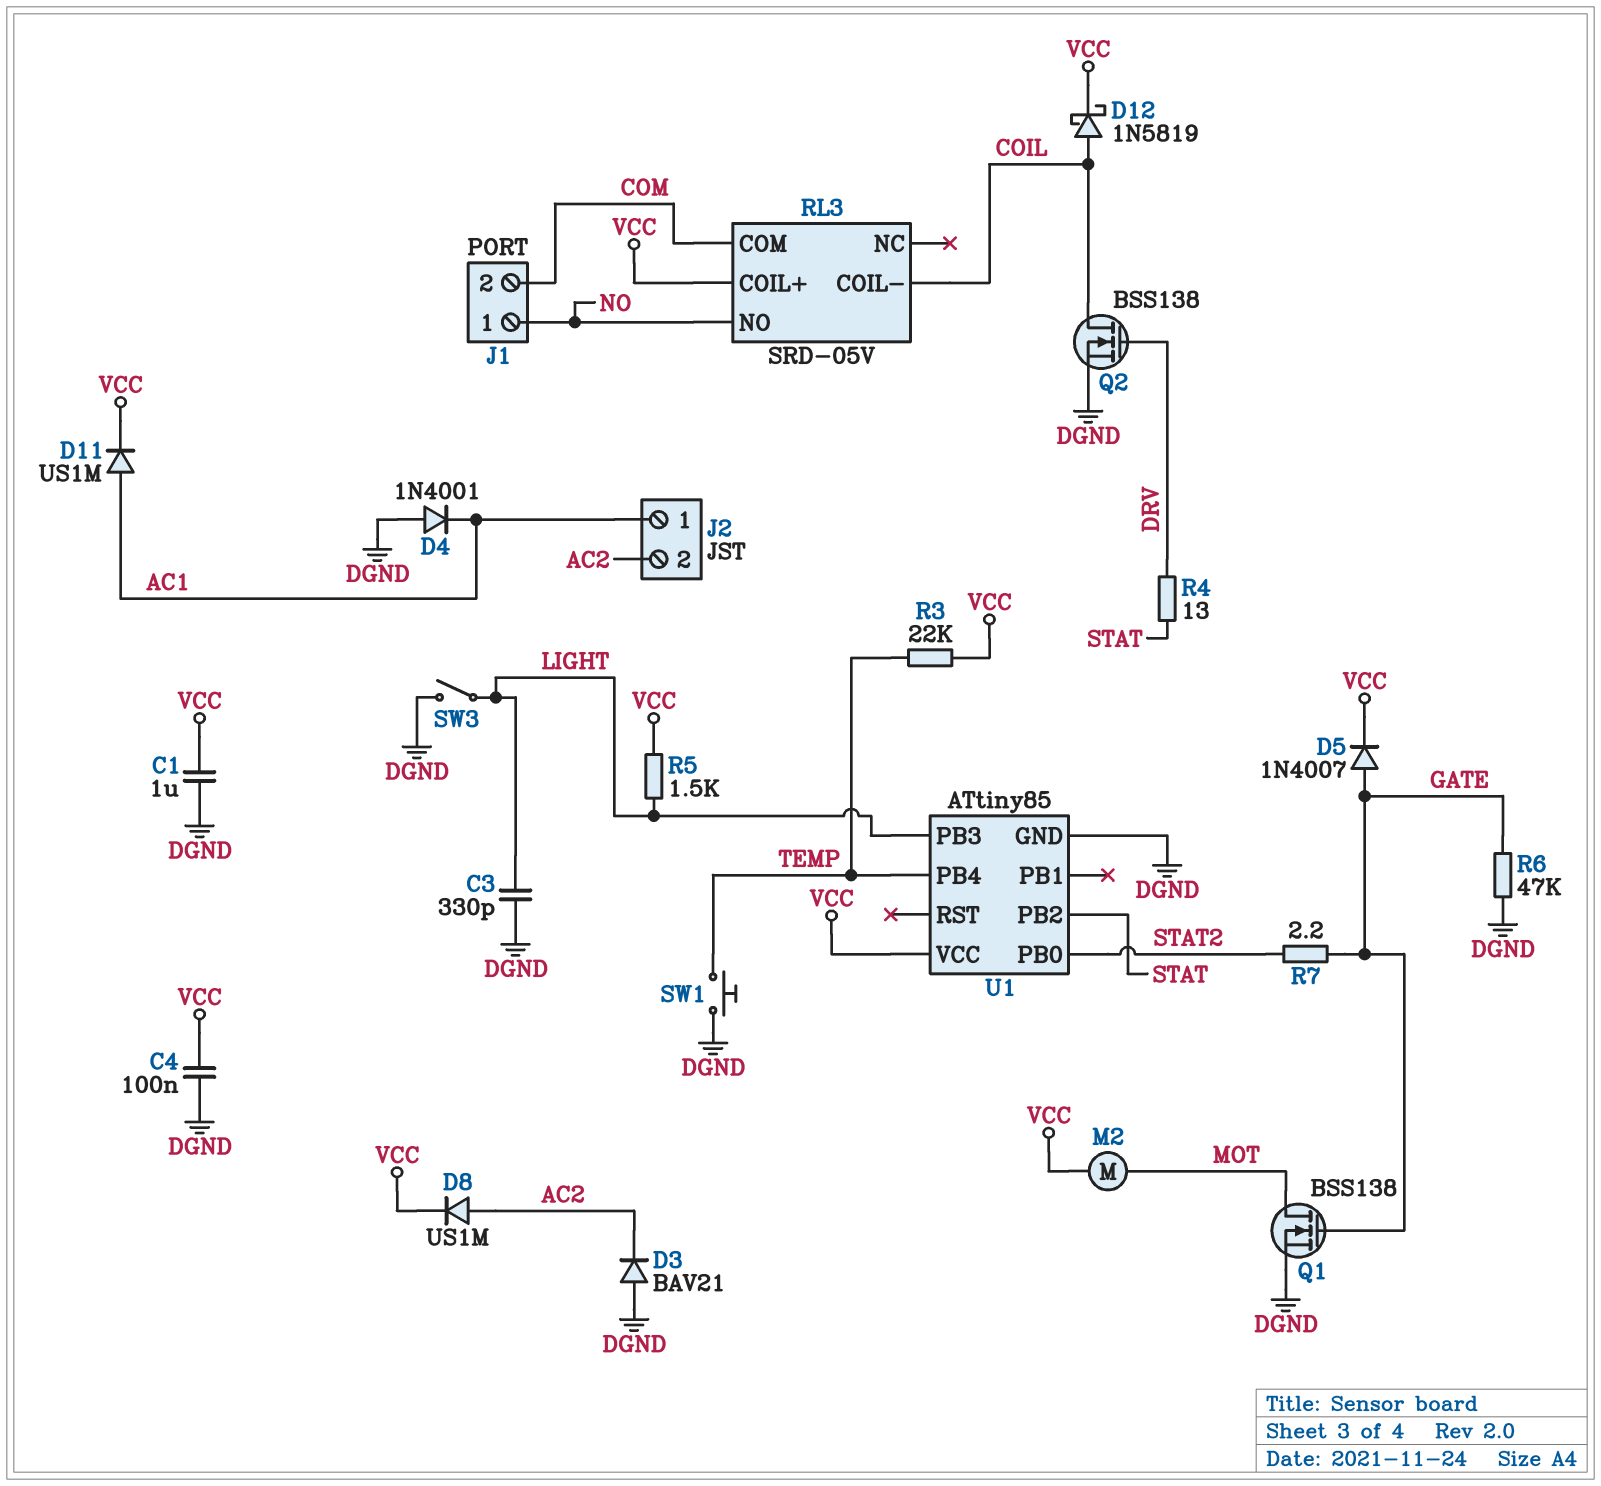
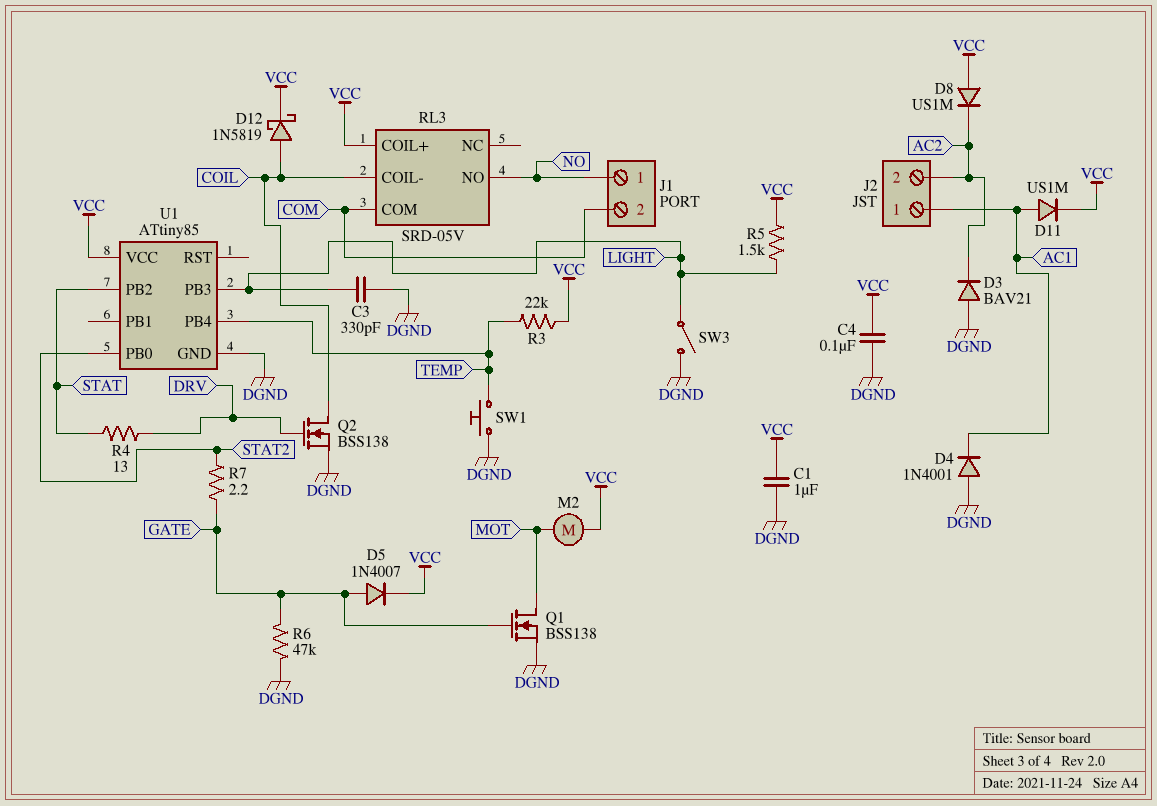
D8: diode US1M (A AC2, K VCC) -> diode US1M (A VCC, K AC2)

